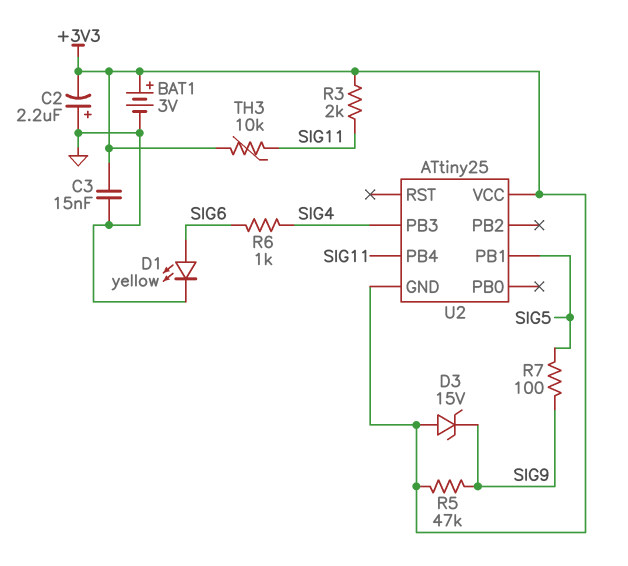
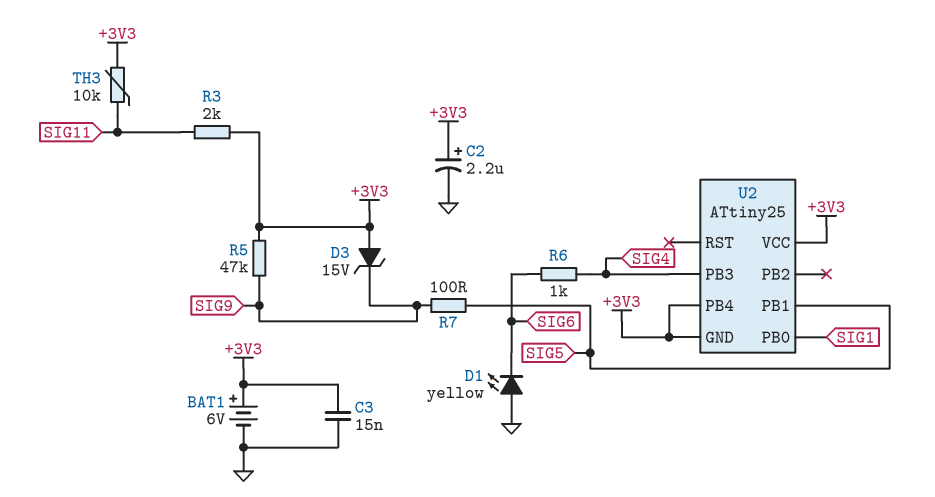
BAT1: 3V (plus +3V3, minus GND) -> 6V (plus +3V3, minus GND)
C2: 2.2uF (plus GND, minus +3V3) -> 2.2uF (plus +3V3, minus GND)
D1: LED yellow (A SIG6, K GND) -> LED yellow (A GND, K SIG6)
U2 pin PB0: none -> SIG1
U2 pin PB4: SIG11 -> +3V3

